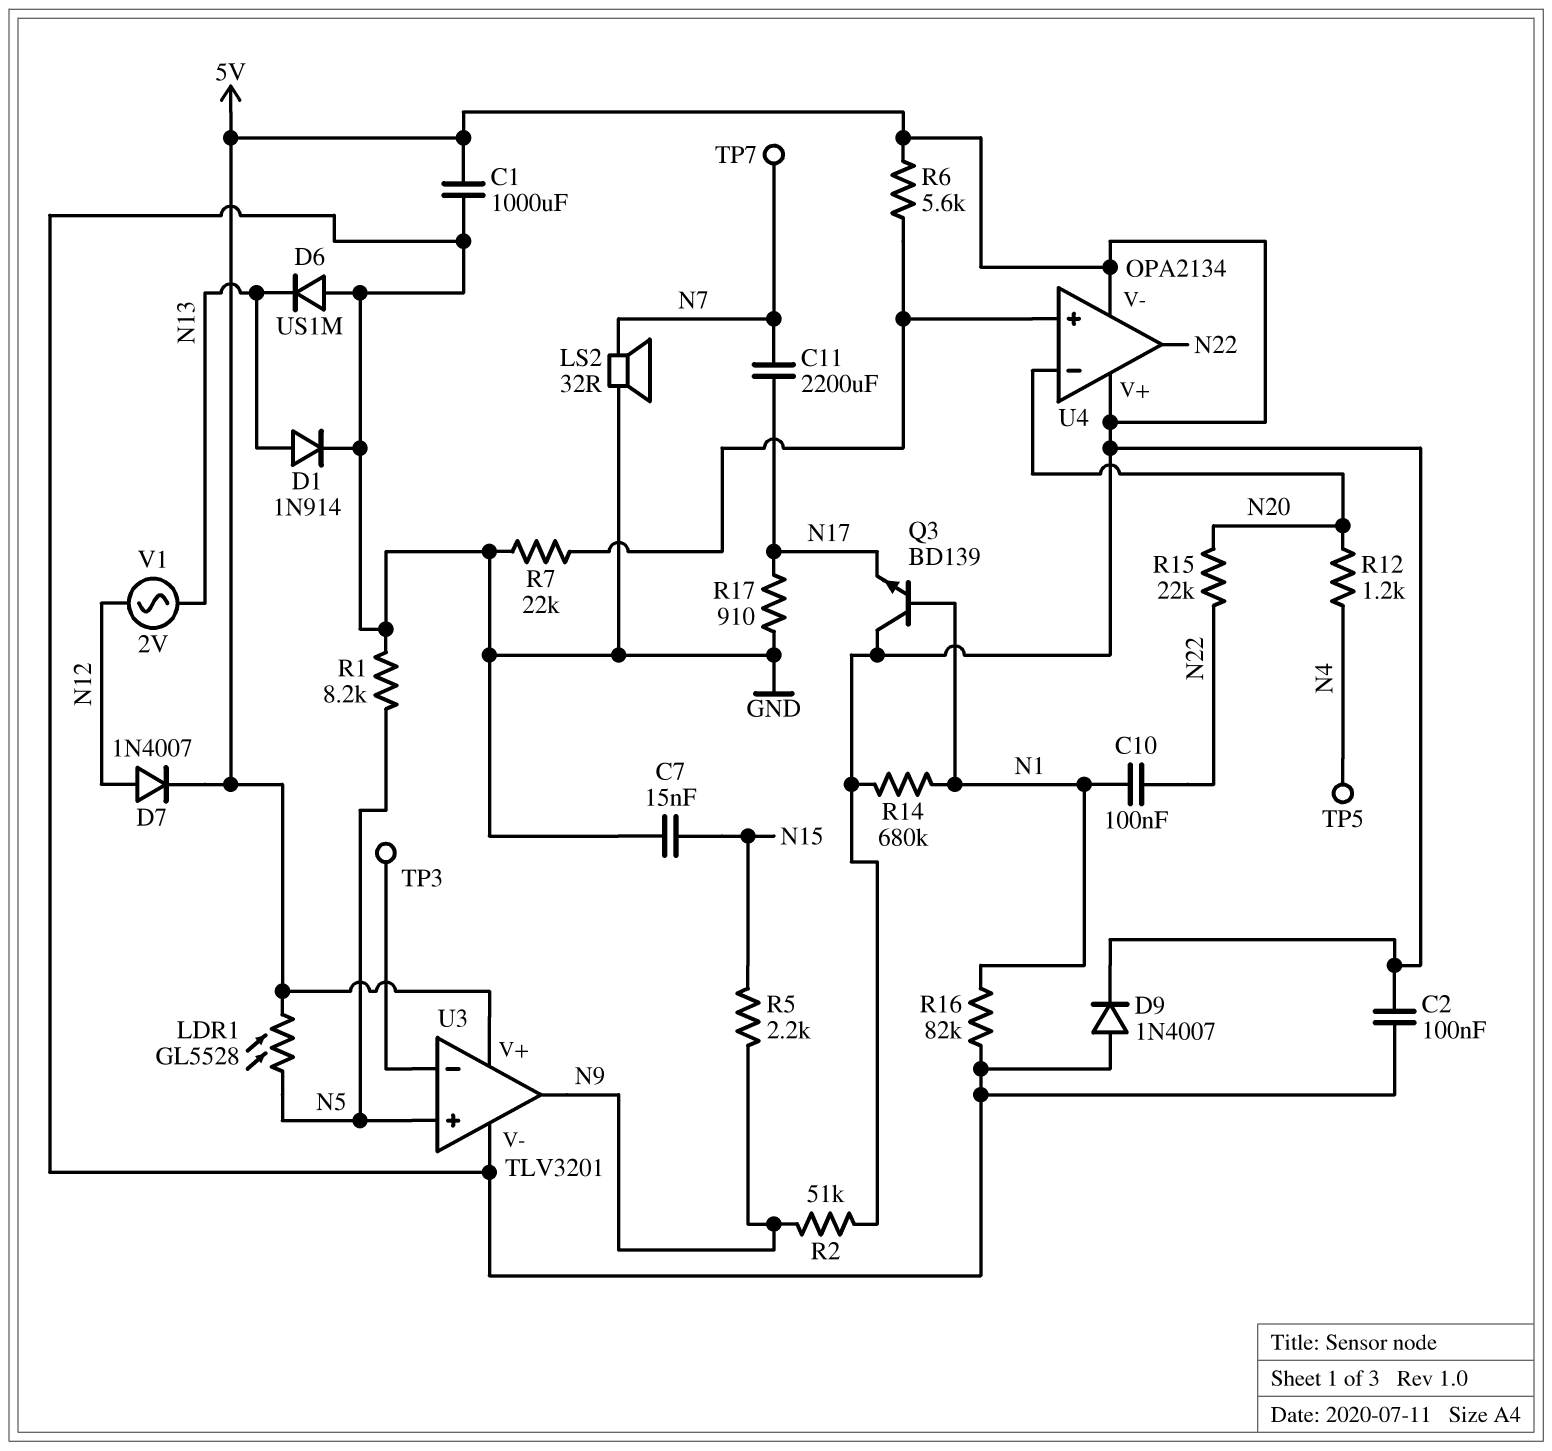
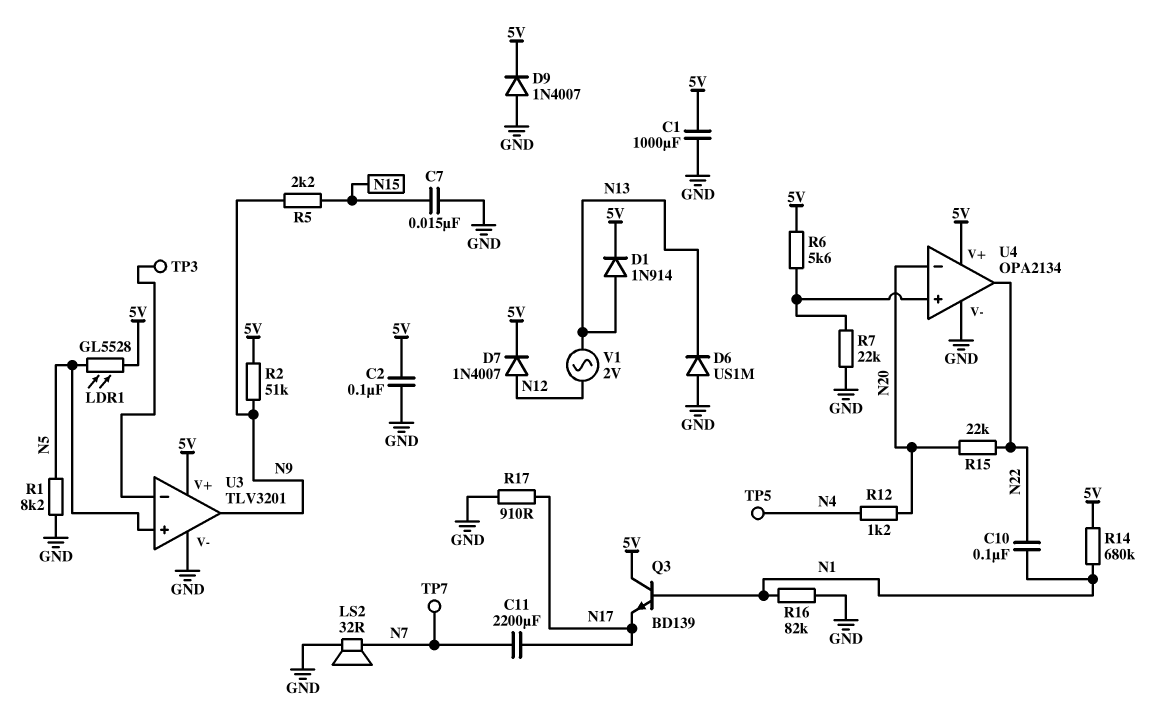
D1: diode 1N914 (A N13, K GND) -> diode 1N914 (A N13, K 5V)
U4 pin V-: 5V -> GND

